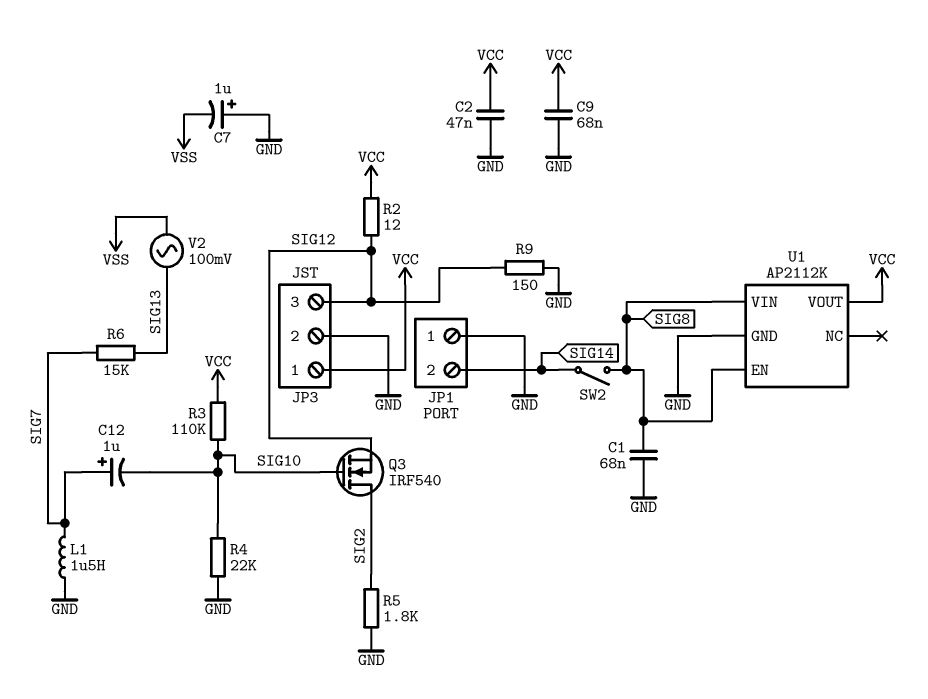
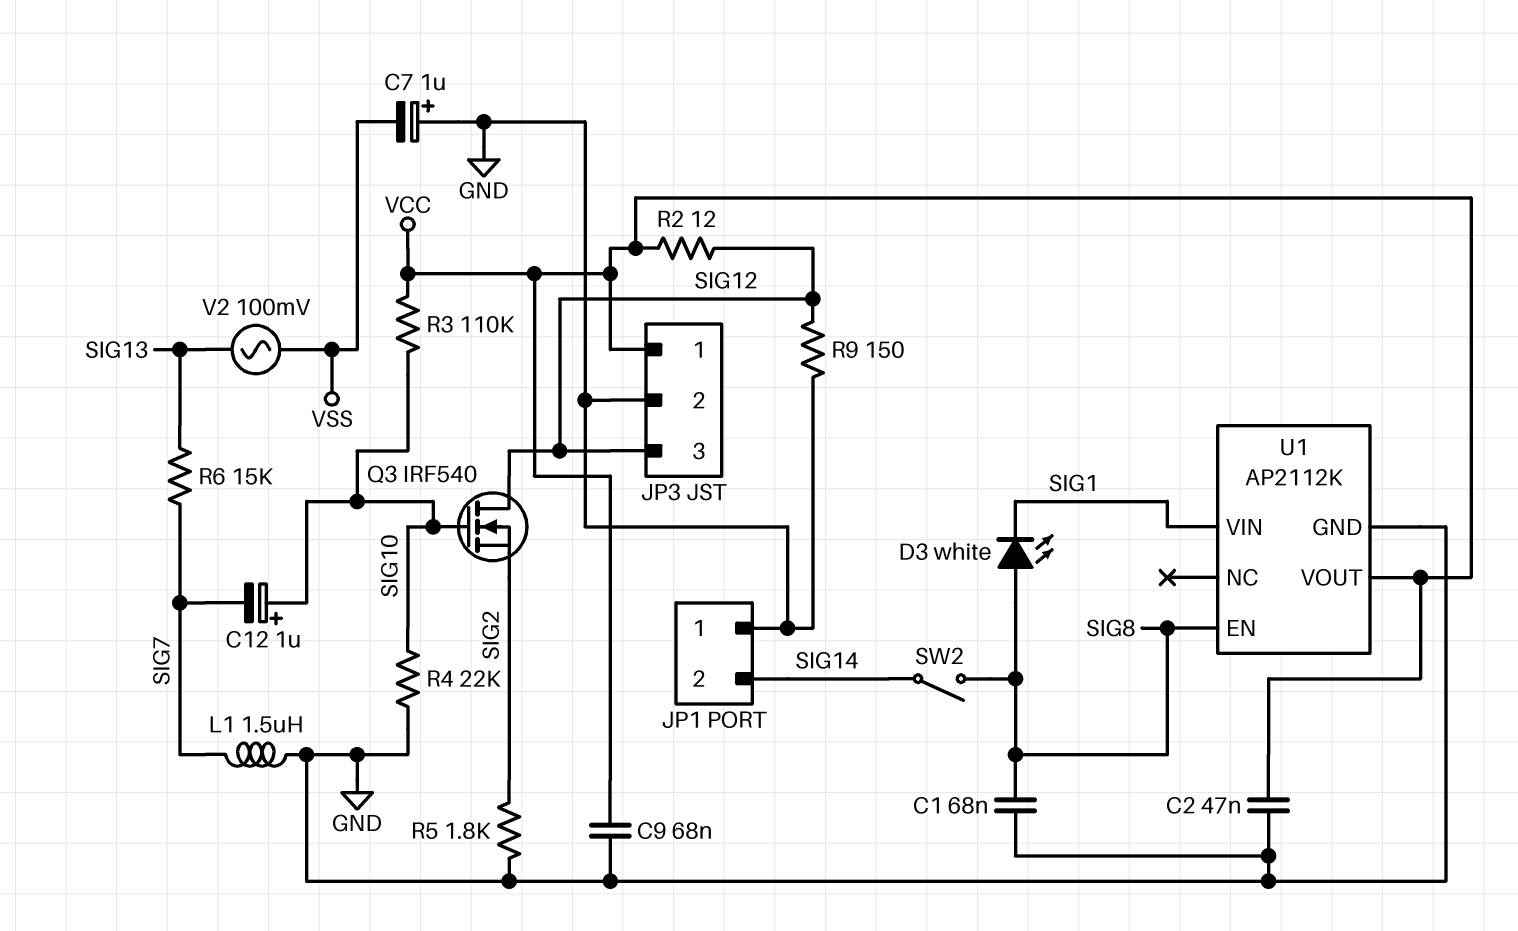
C12: 1uF (plus SIG7, minus SIG10) -> 1uF (plus SIG10, minus SIG7)
D3: none -> LED white (A SIG8, K SIG1)
Q3: NMOS IRF540 (G SIG10, D SIG2, S SIG12) -> NMOS IRF540 (G SIG10, D SIG12, S SIG2)
U1 pin VIN: SIG8 -> SIG1

